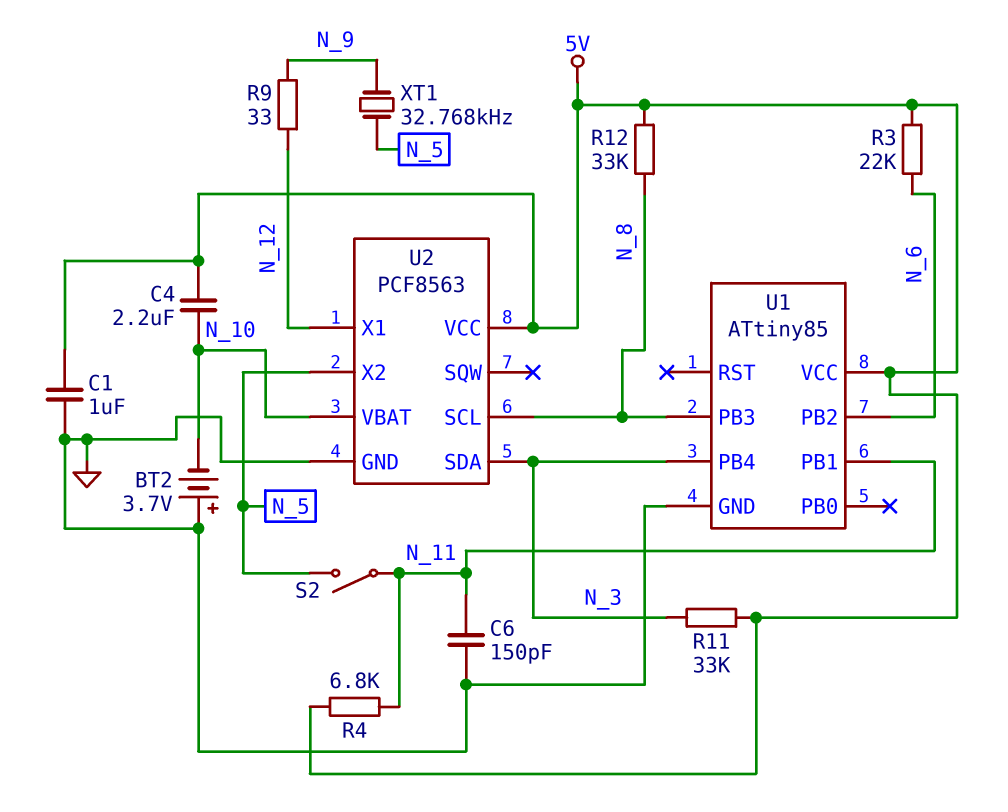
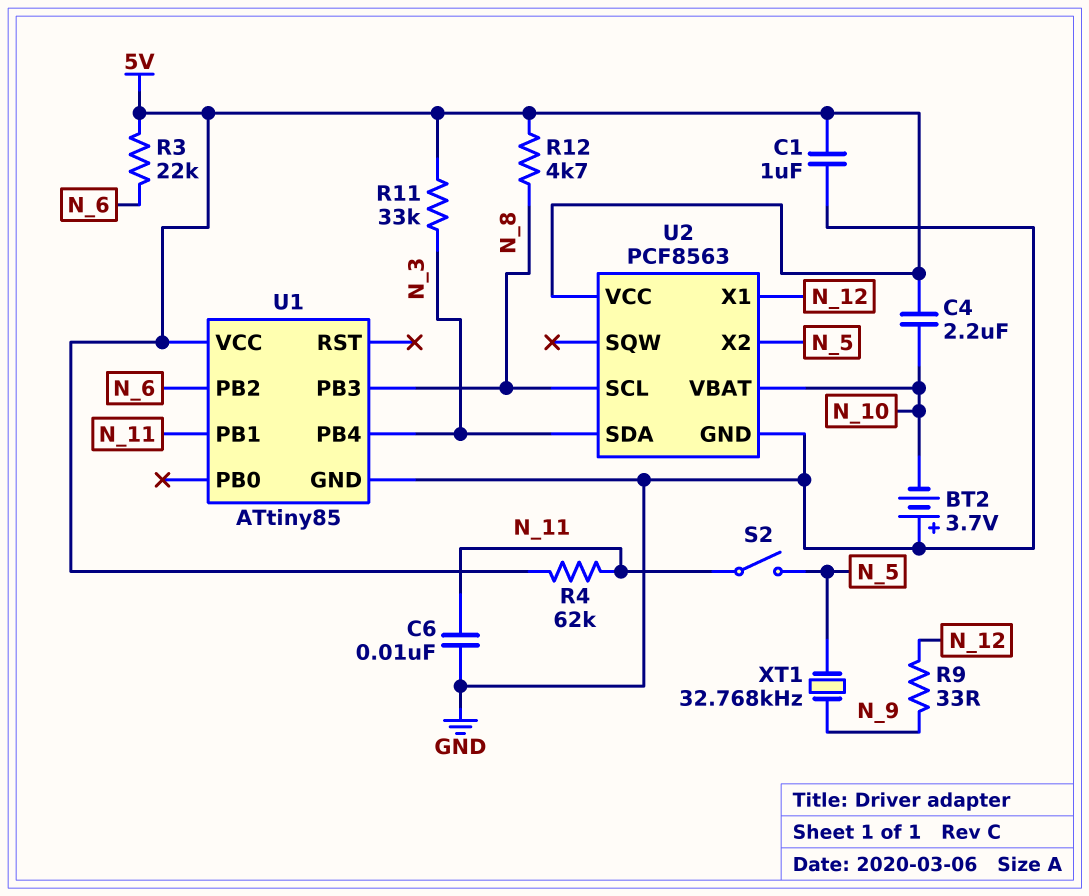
C6: 150pF (GND, N_11) -> 10nF (GND, N_11)
R4: 6.8k (5V, N_11) -> 62k (5V, N_11)
R12: 33k (5V, N_8) -> 4.7k (5V, N_8)

